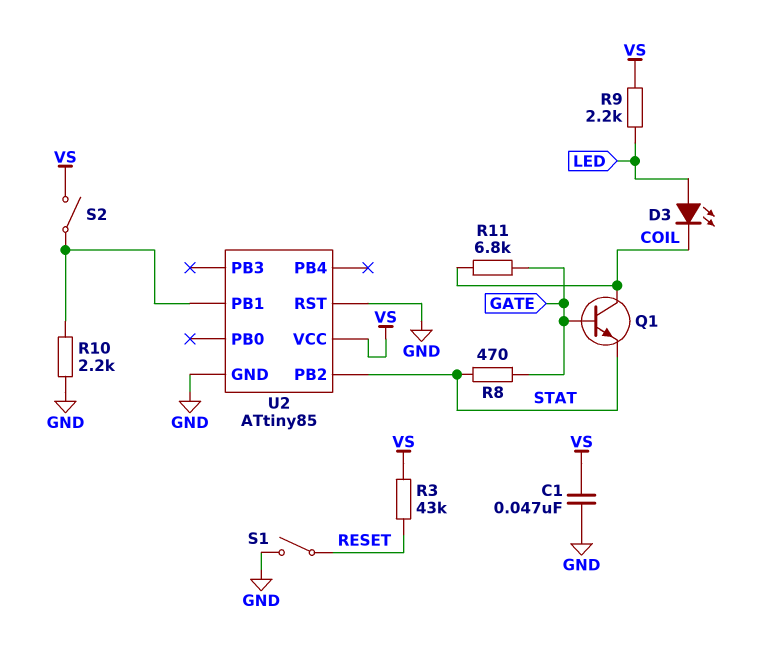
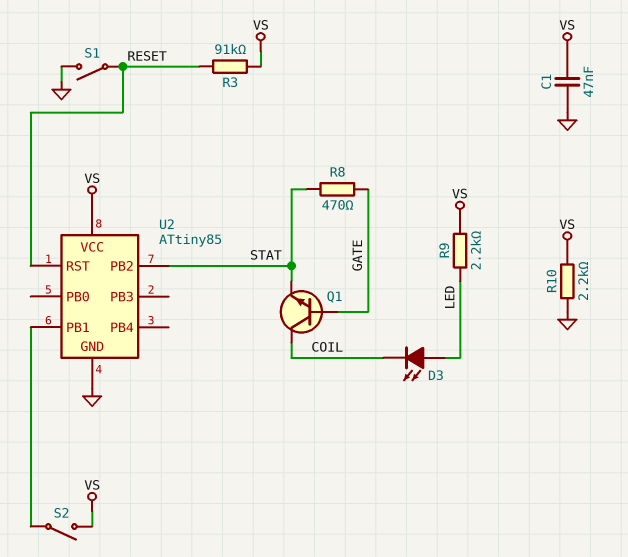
R3: 43k (RESET, VS) -> 91k (RESET, VS)
R10: 2.2k (GND, U2/PB1) -> 2.2k (GND, VS)
R11: 6.8k (COIL, GATE) -> none
U2 pin RST: GND -> RESET

